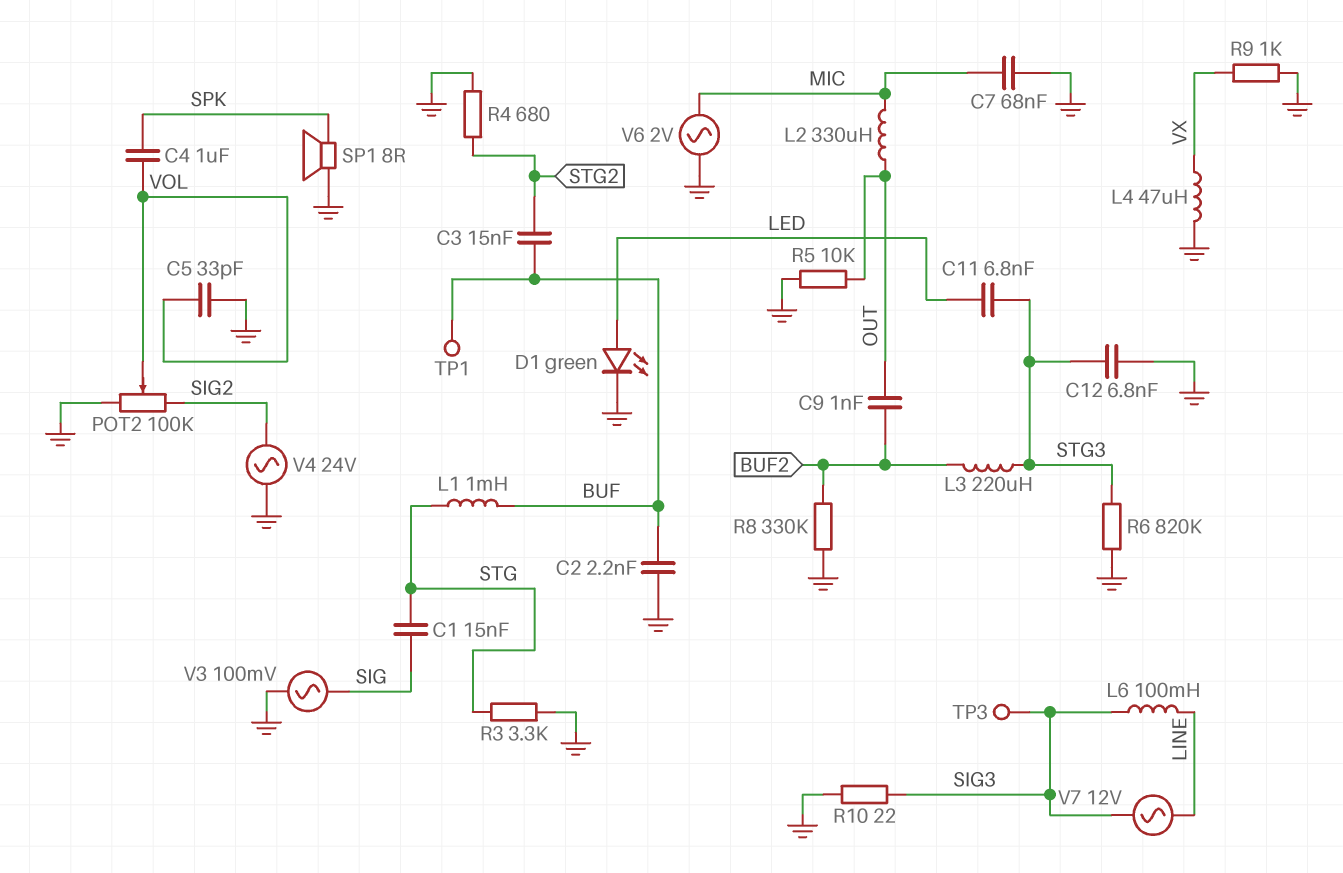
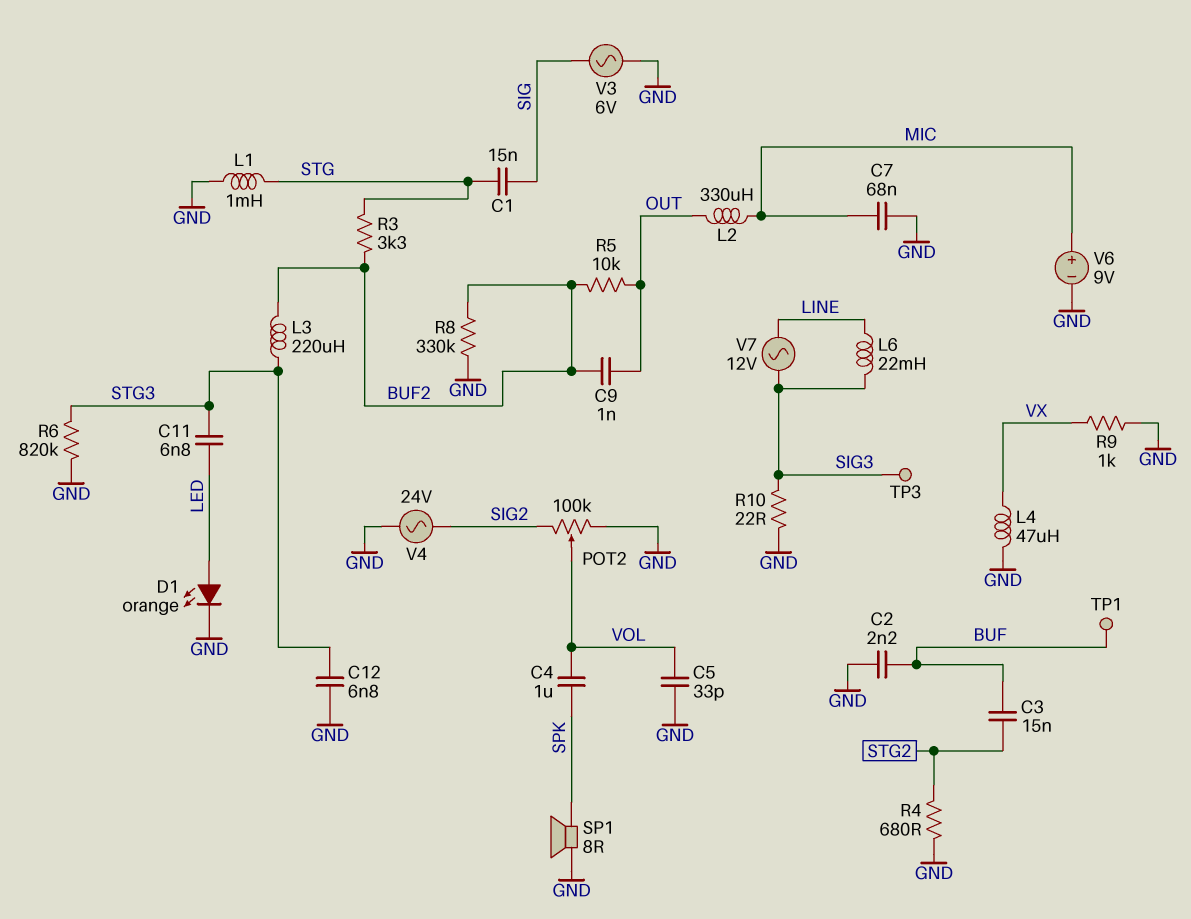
D1: LED green (A LED, K GND) -> LED orange (A LED, K GND)
L1: 1mH (BUF, STG) -> 1mH (GND, STG)
L6: 100mH (LINE, SIG3) -> 22mH (LINE, SIG3)
R3: 3.3k (GND, STG) -> 3.3k (BUF2, STG)
R5: 10k (GND, OUT) -> 10k (BUF2, OUT)
V3: AC 100mV (GND, SIG) -> AC 6V (GND, SIG)
V6: AC 2V (GND, MIC) -> 9V (plus MIC, minus GND)

